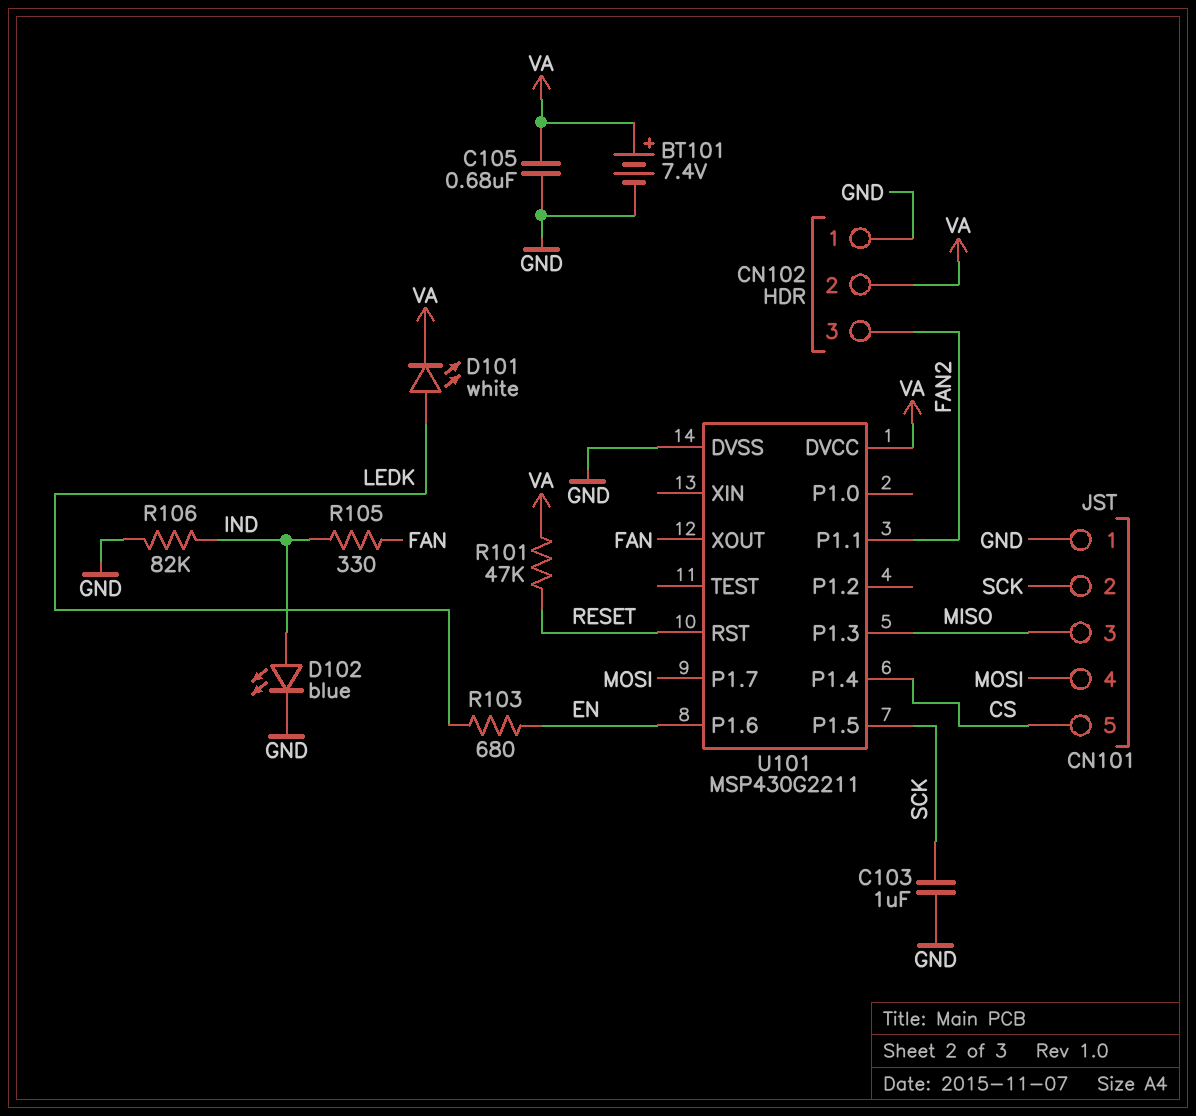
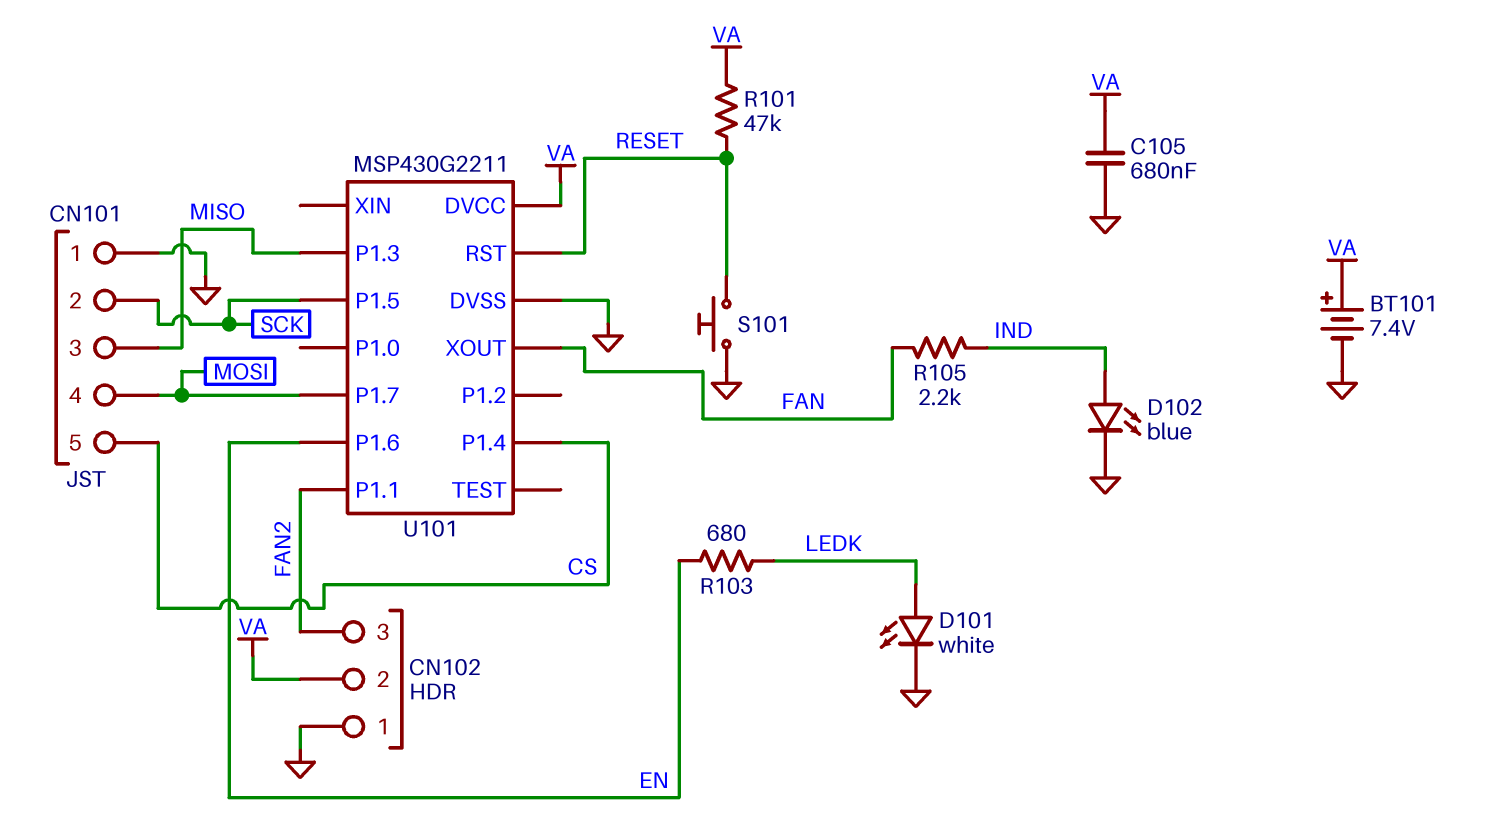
C103: 1uF (GND, SCK) -> none
D101: LED white (A LEDK, K VA) -> LED white (A LEDK, K GND)
R105: 330 (FAN, IND) -> 2.2k (FAN, IND)
R106: 82k (GND, IND) -> none
S101: none -> button (GND, RESET)

